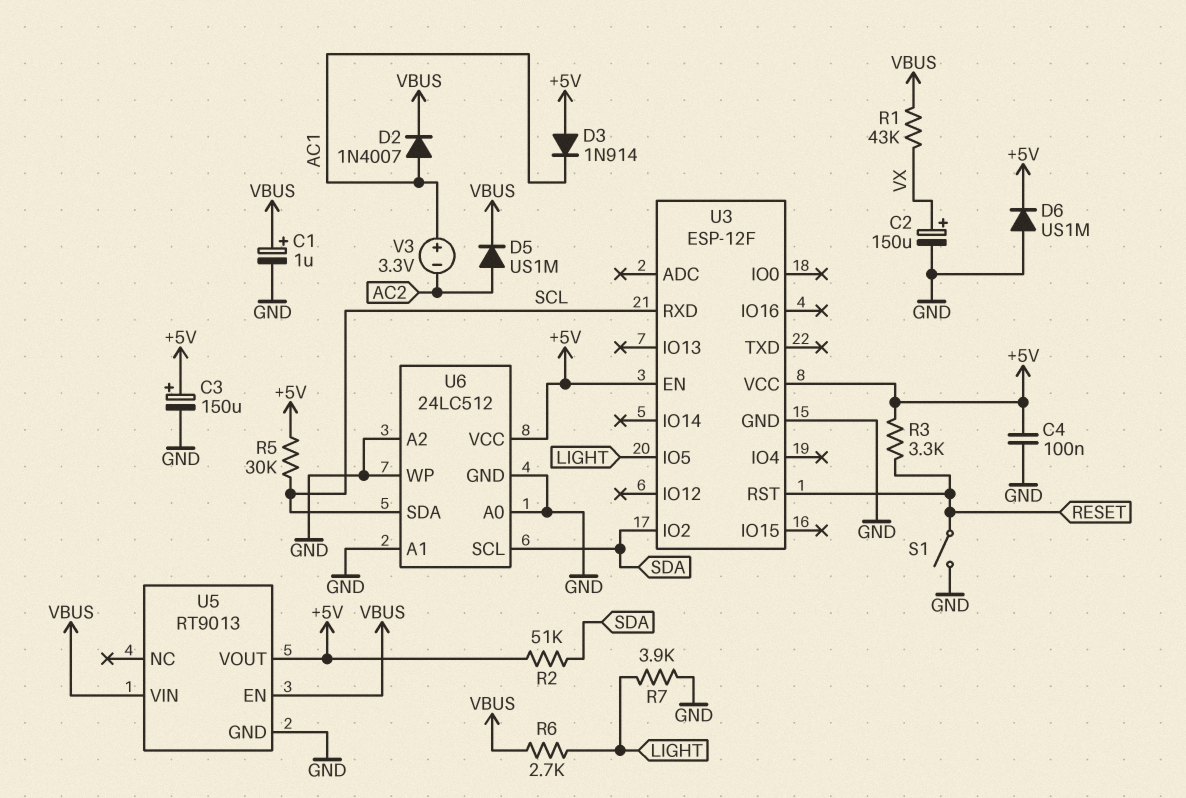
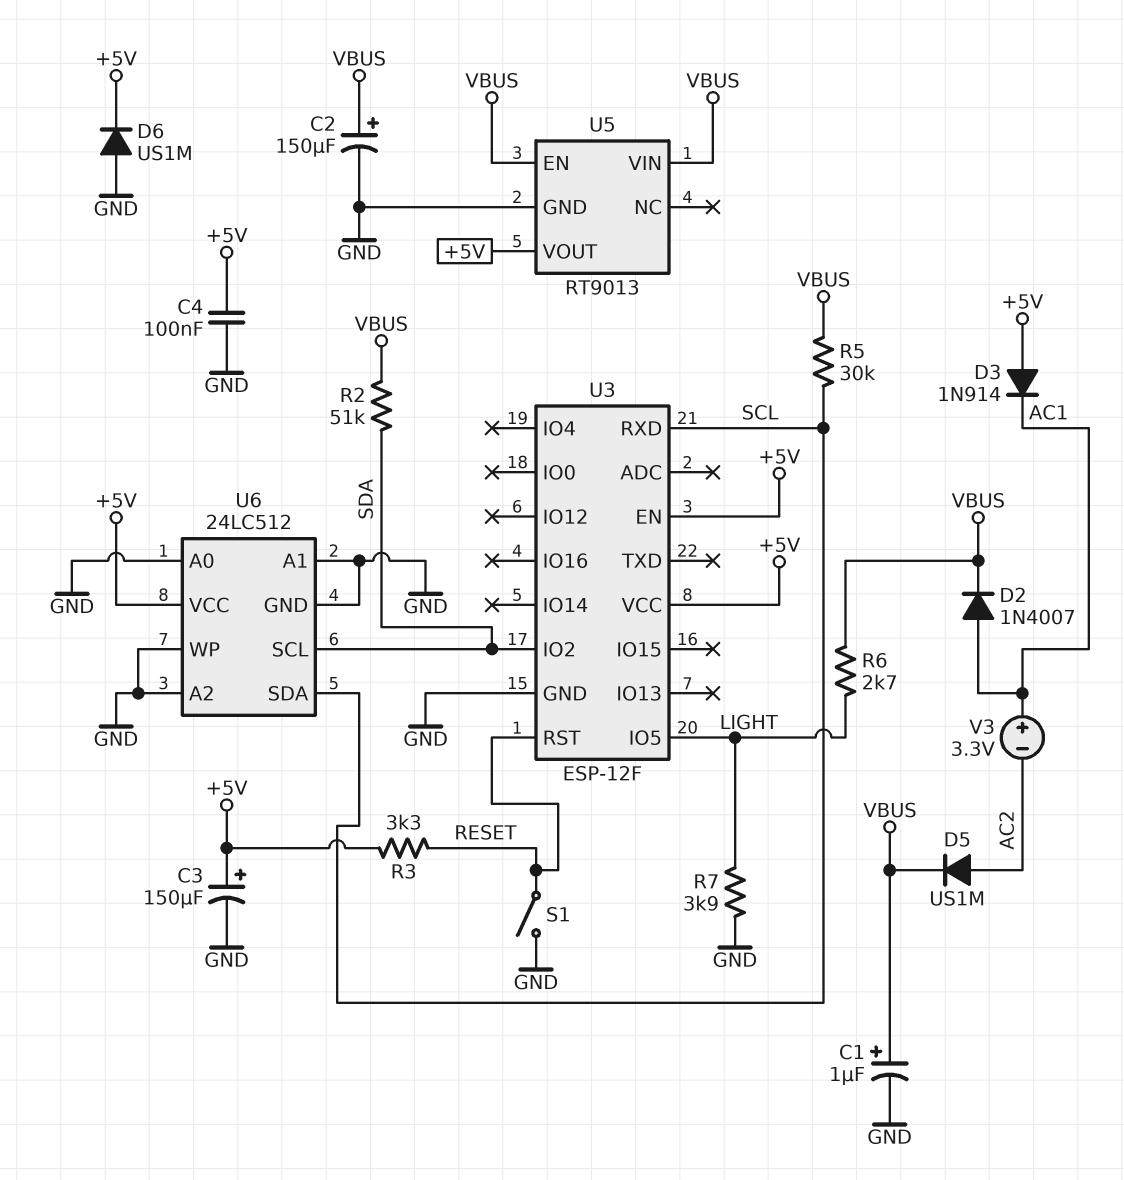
C2: 150uF (plus VX, minus GND) -> 150uF (plus VBUS, minus GND)
R1: 43k (VBUS, VX) -> none
R2: 51k (+5V, SDA) -> 51k (SDA, VBUS)
R5: 30k (+5V, SCL) -> 30k (SCL, VBUS)

